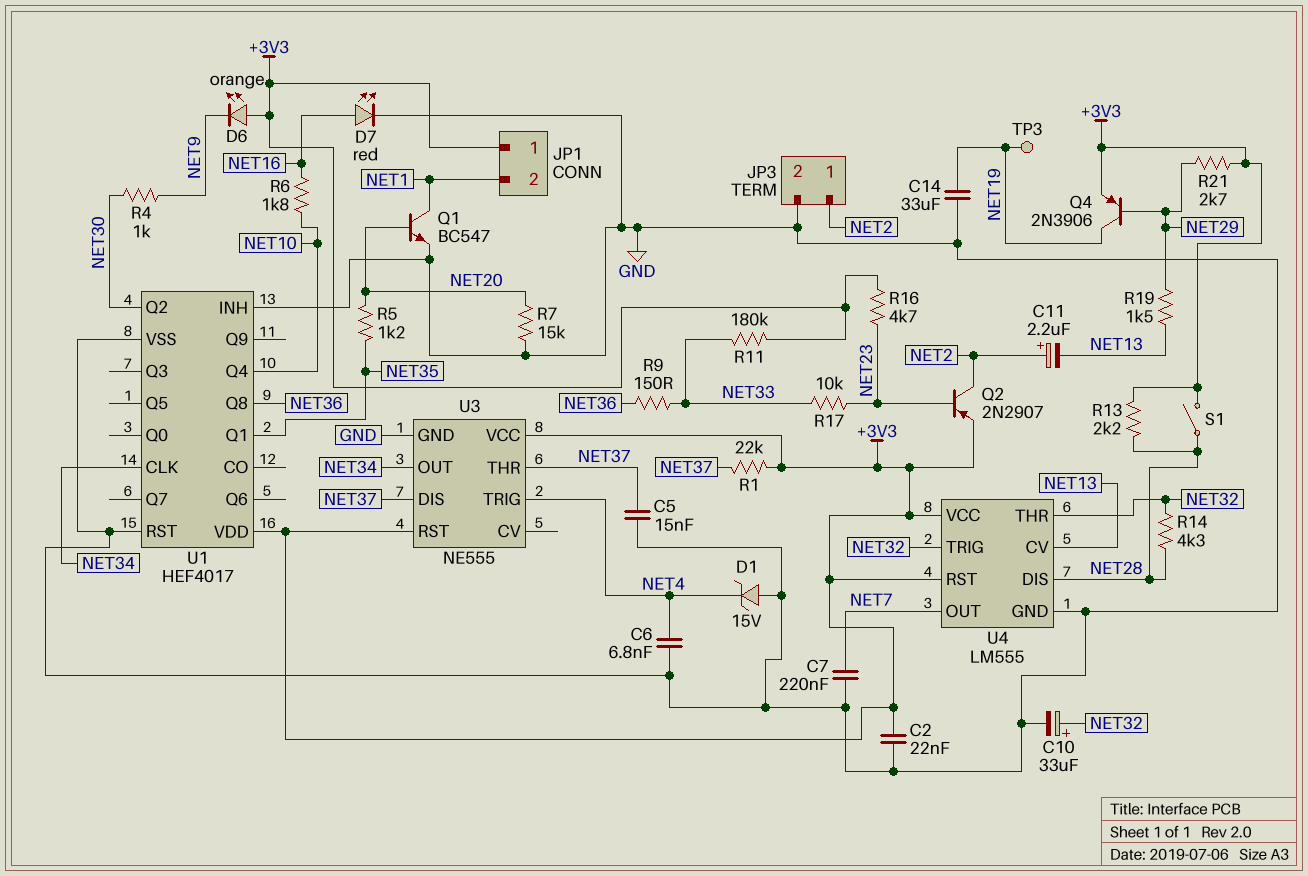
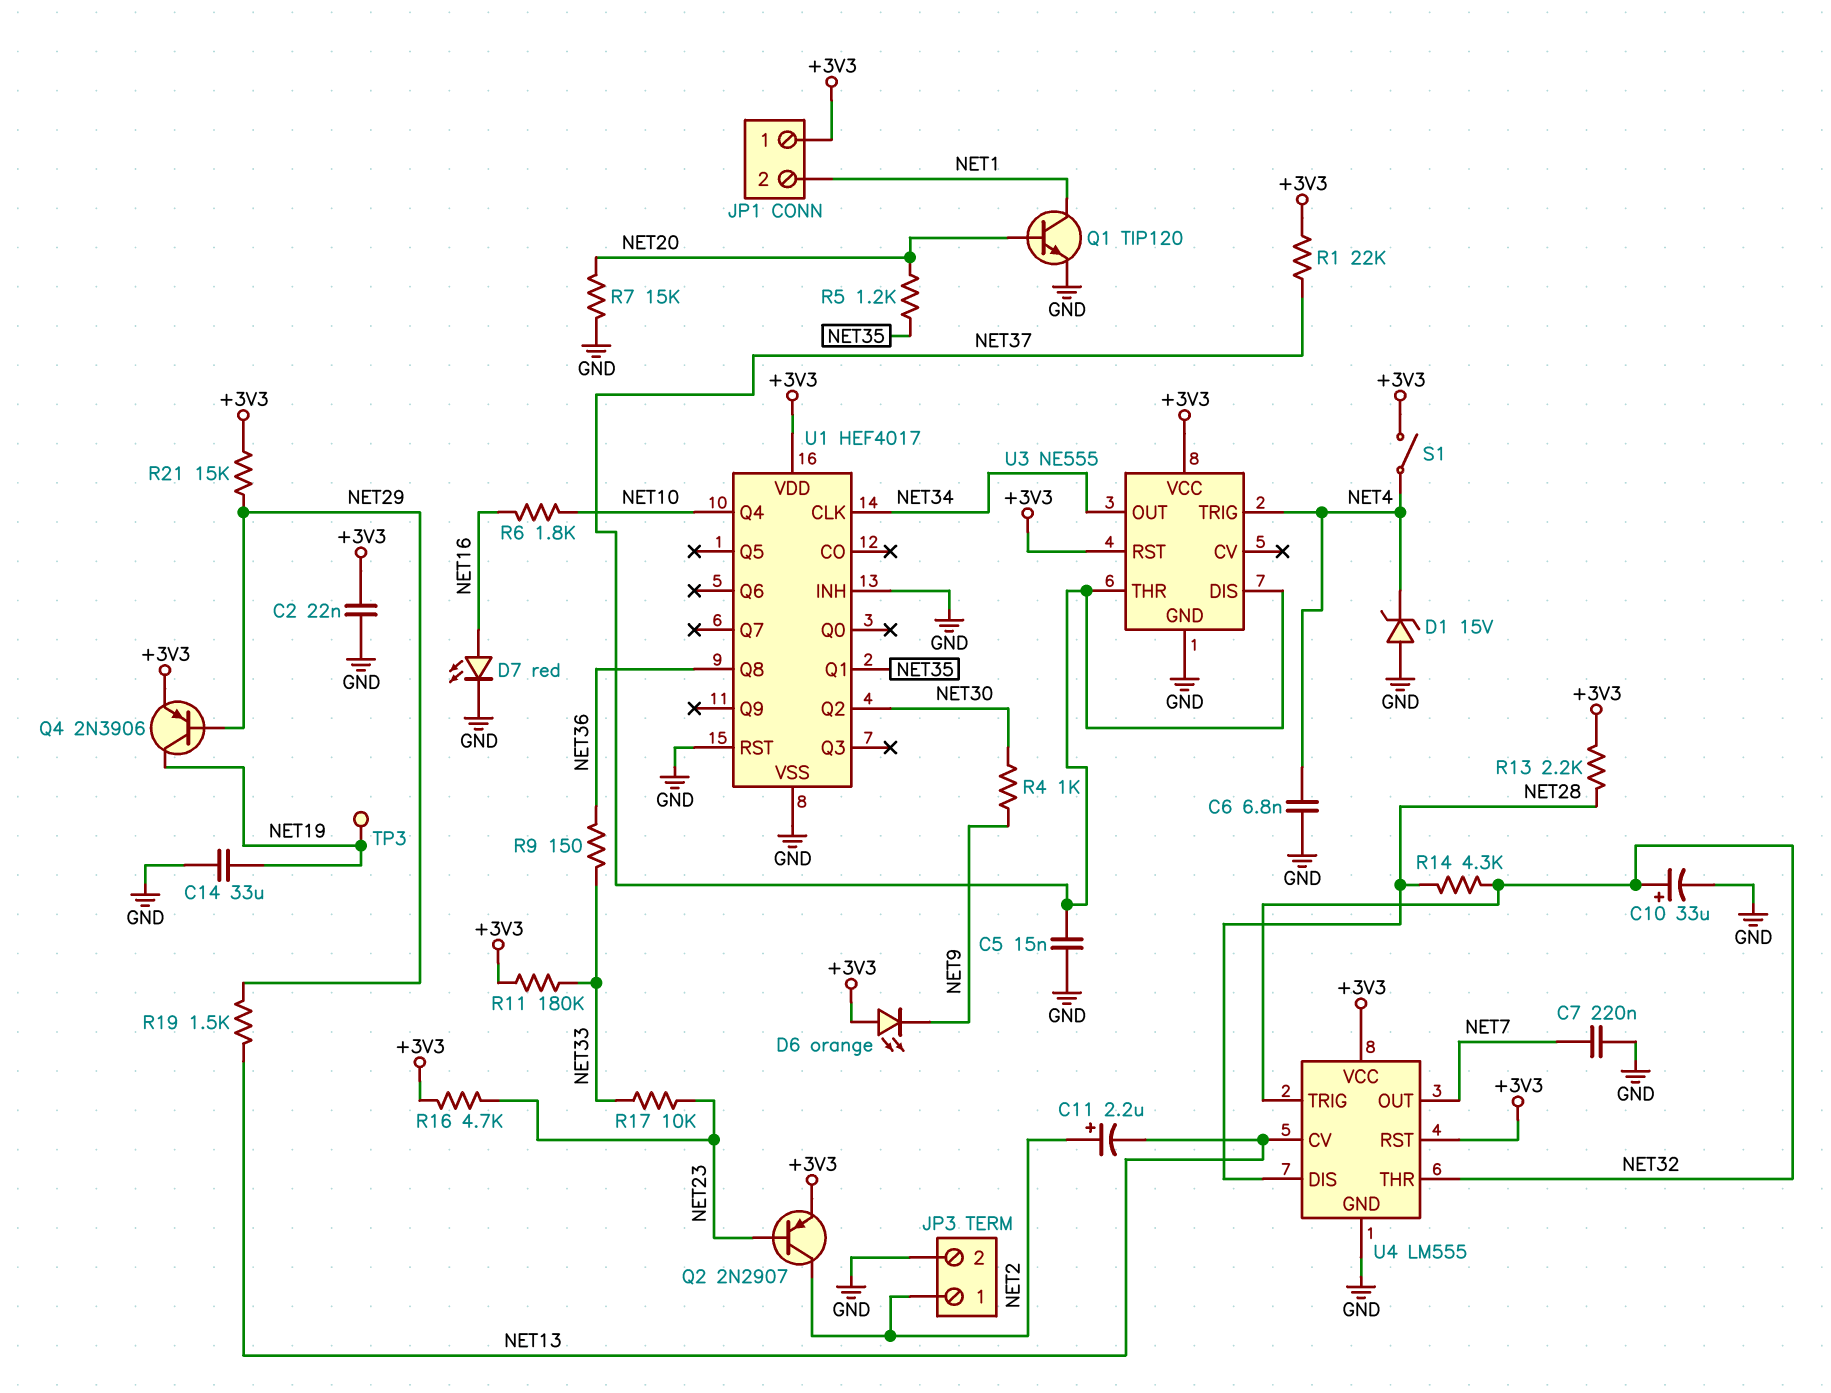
Q1: NPN BC547 (B NET20, C NET1, E GND) -> NPN TIP120 (B NET20, C NET1, E GND)
R21: 2.7k (+3V3, NET29) -> 15k (+3V3, NET29)
S1: switch (+3V3, NET28) -> switch (+3V3, NET4)

